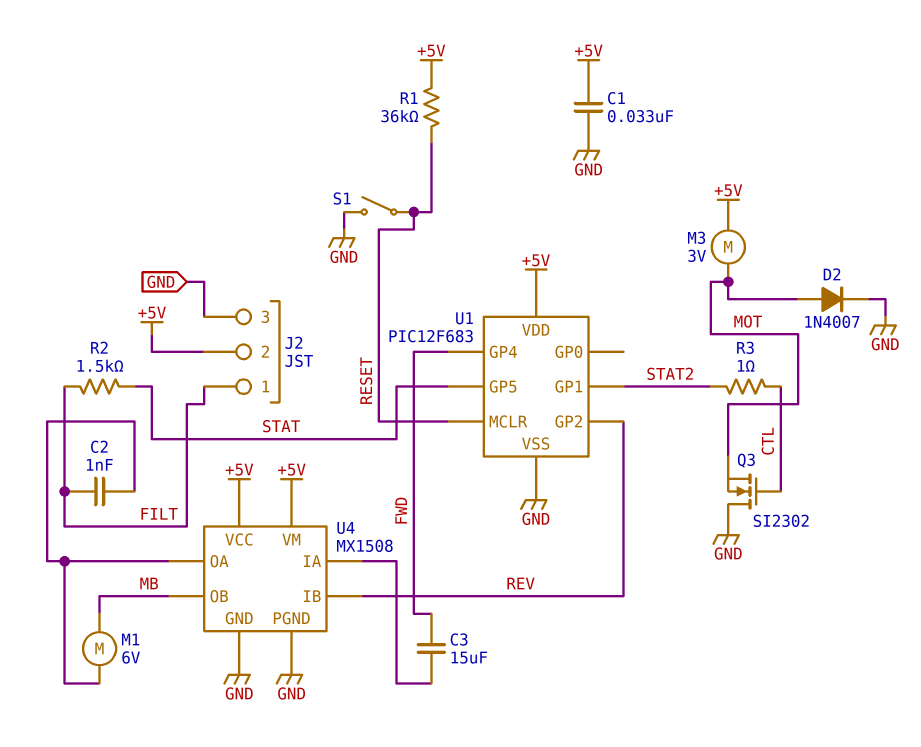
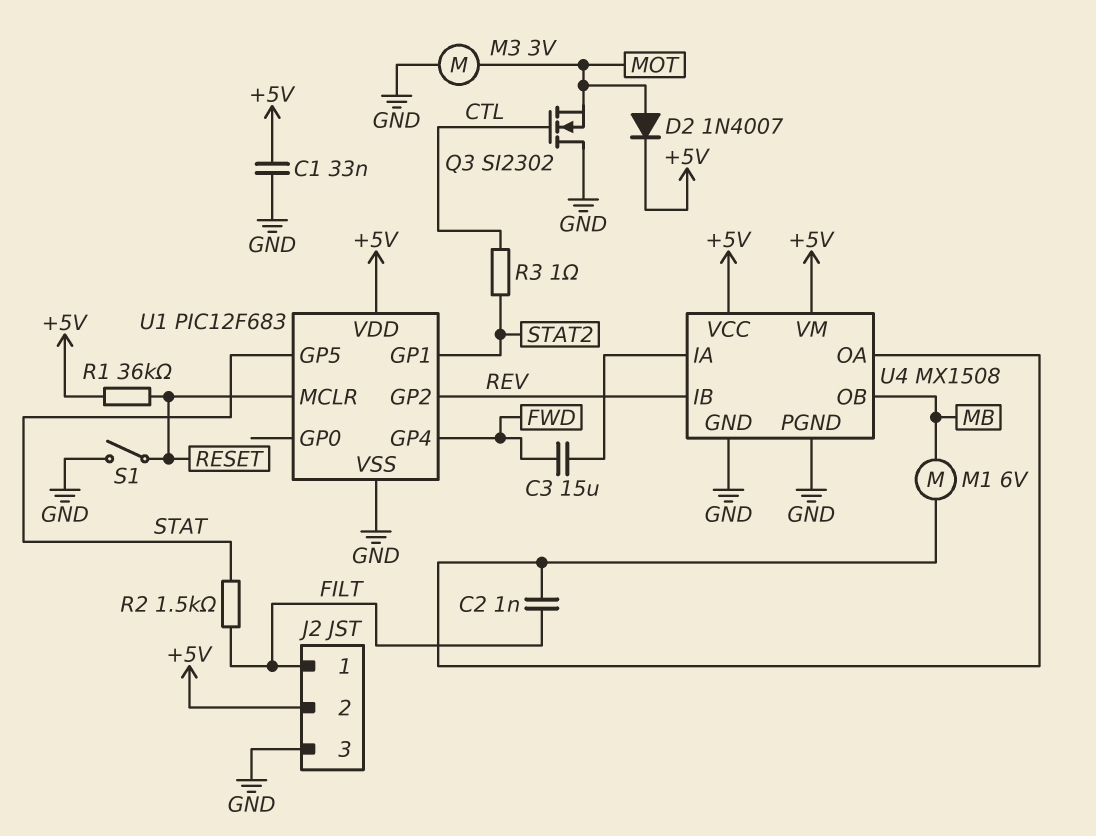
D2: diode 1N4007 (A MOT, K GND) -> diode 1N4007 (A MOT, K +5V)
M3: motor 3V (+5V, MOT) -> motor 3V (GND, MOT)

